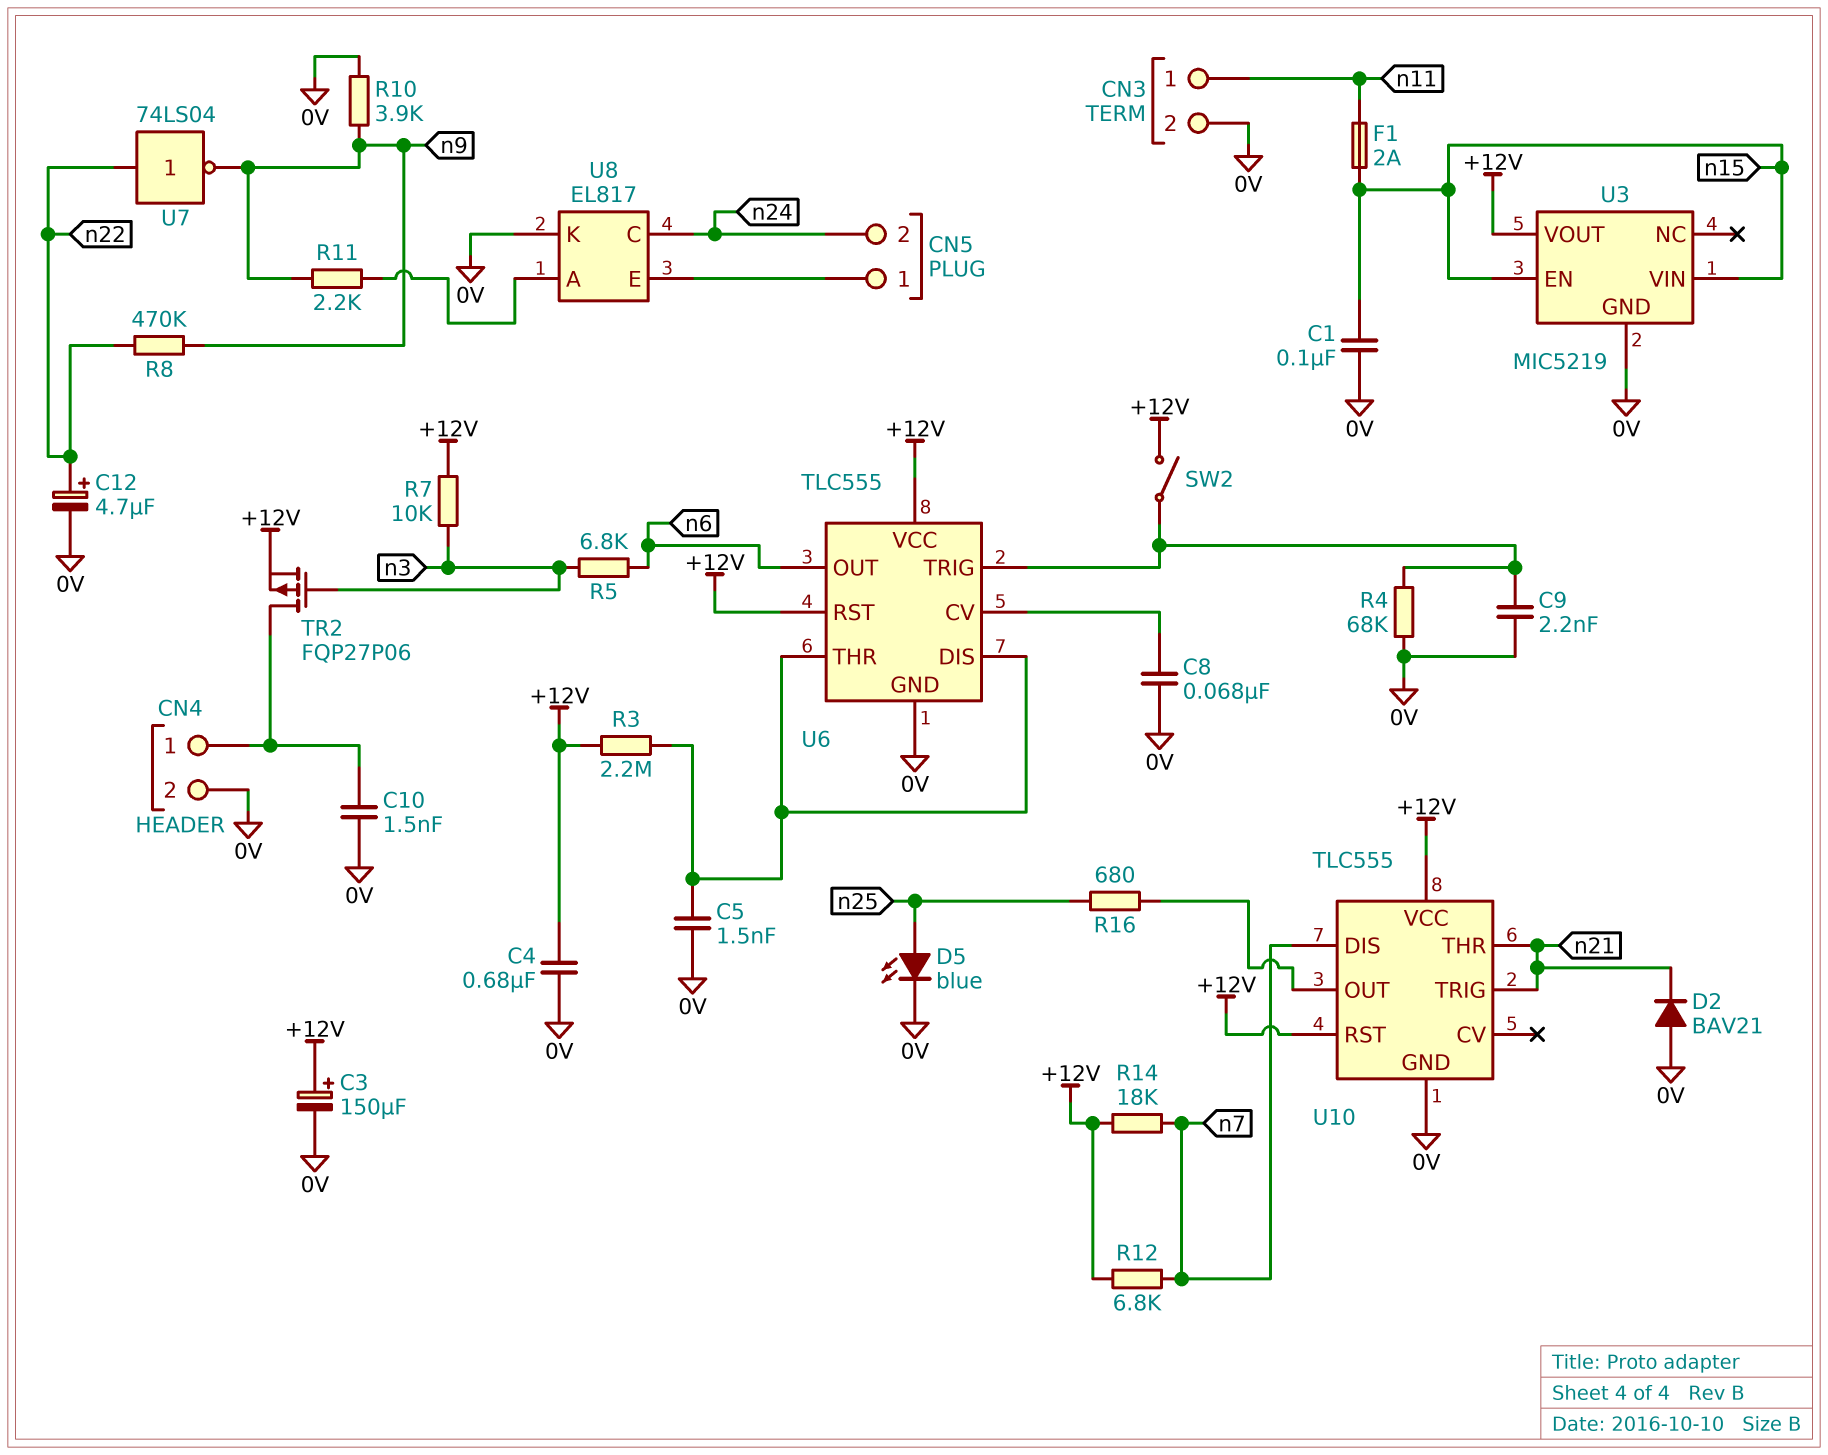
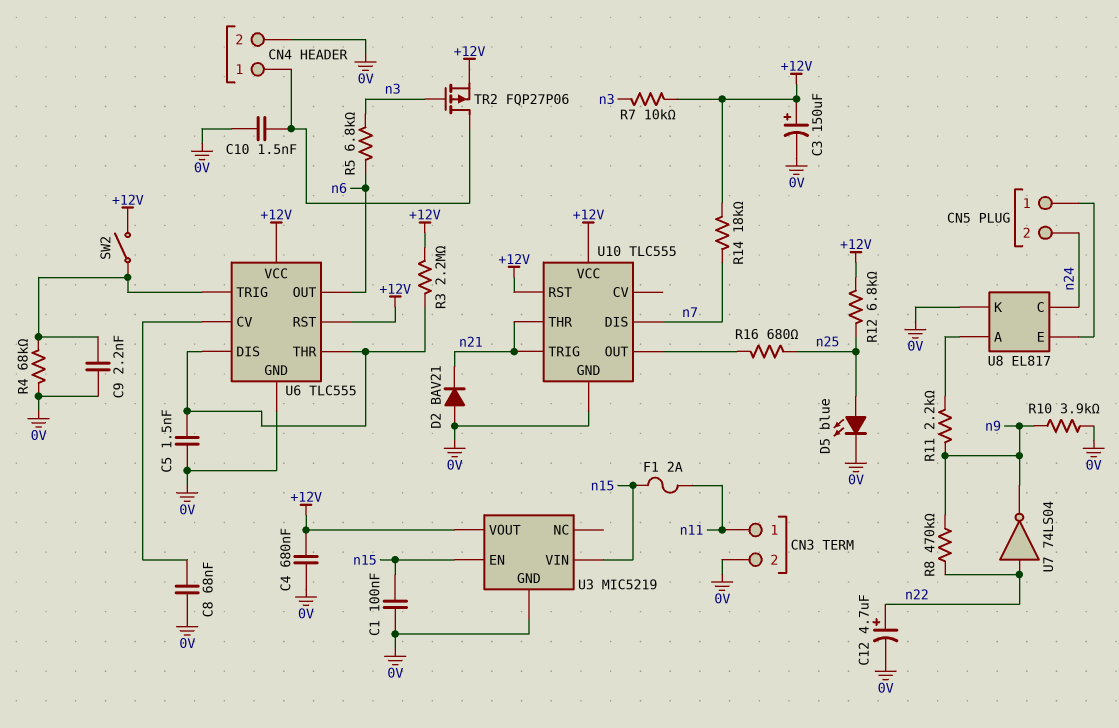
R12: 6.8k (+12V, n7) -> 6.8k (+12V, n25)

